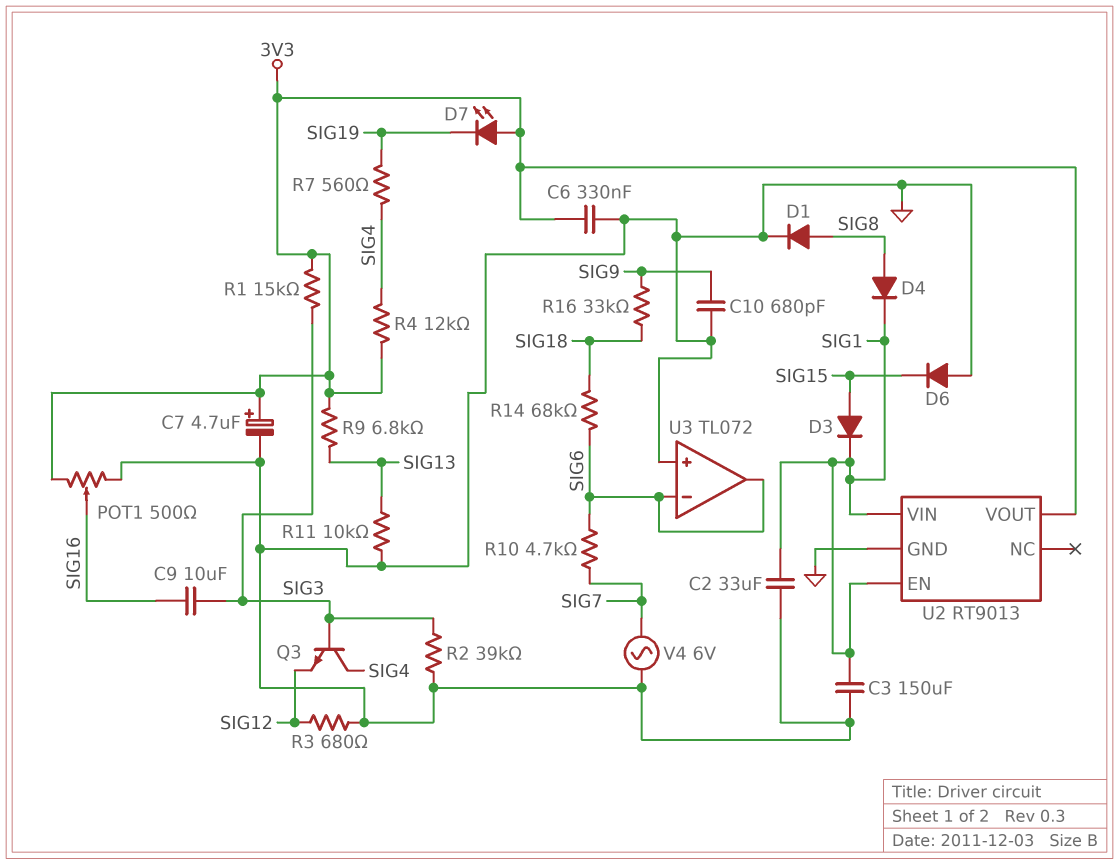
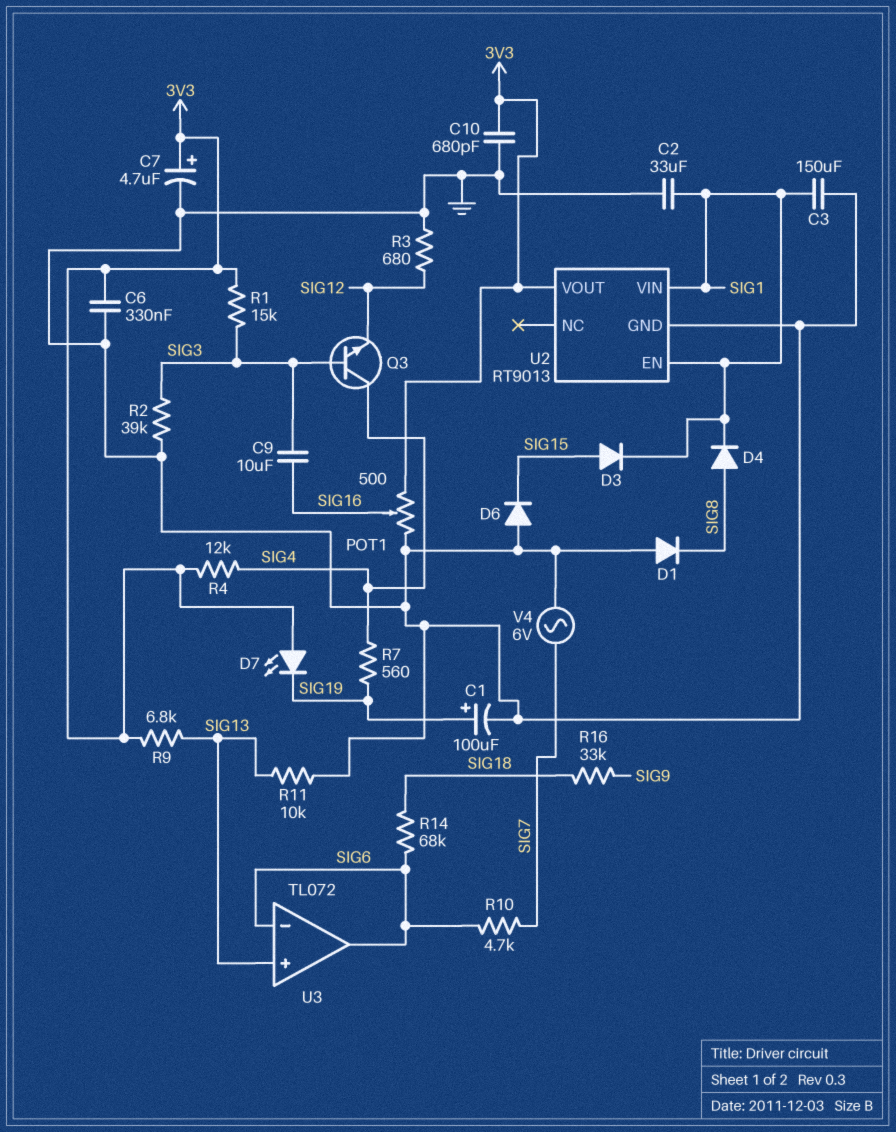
C1: none -> 100uF (plus SIG19, minus GND)
C10: 680pF (GND, SIG9) -> 680pF (3V3, GND)
D1: diode (A SIG8, K GND) -> diode (A GND, K SIG8)
U3 pin in+: GND -> SIG13

